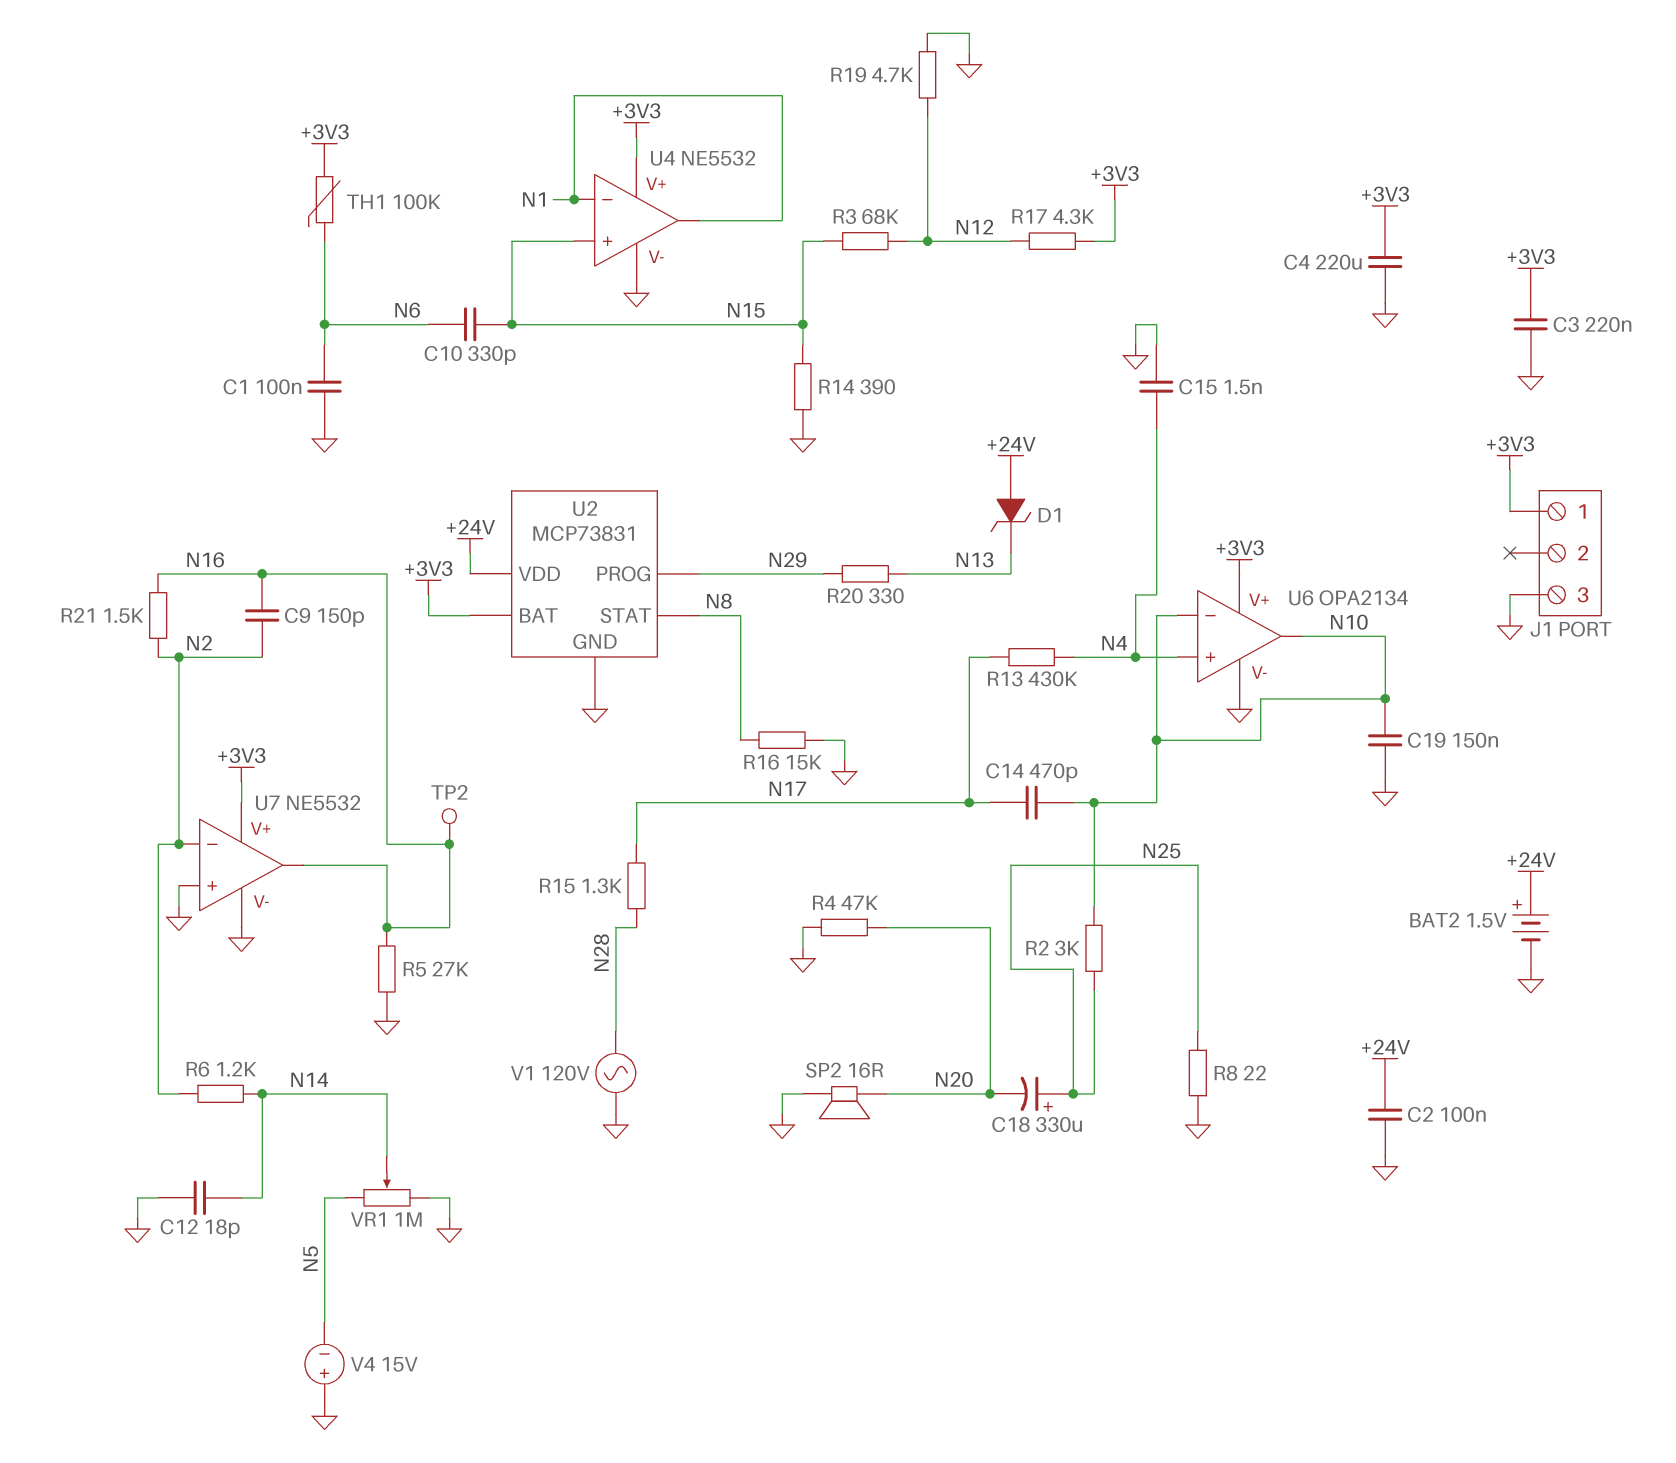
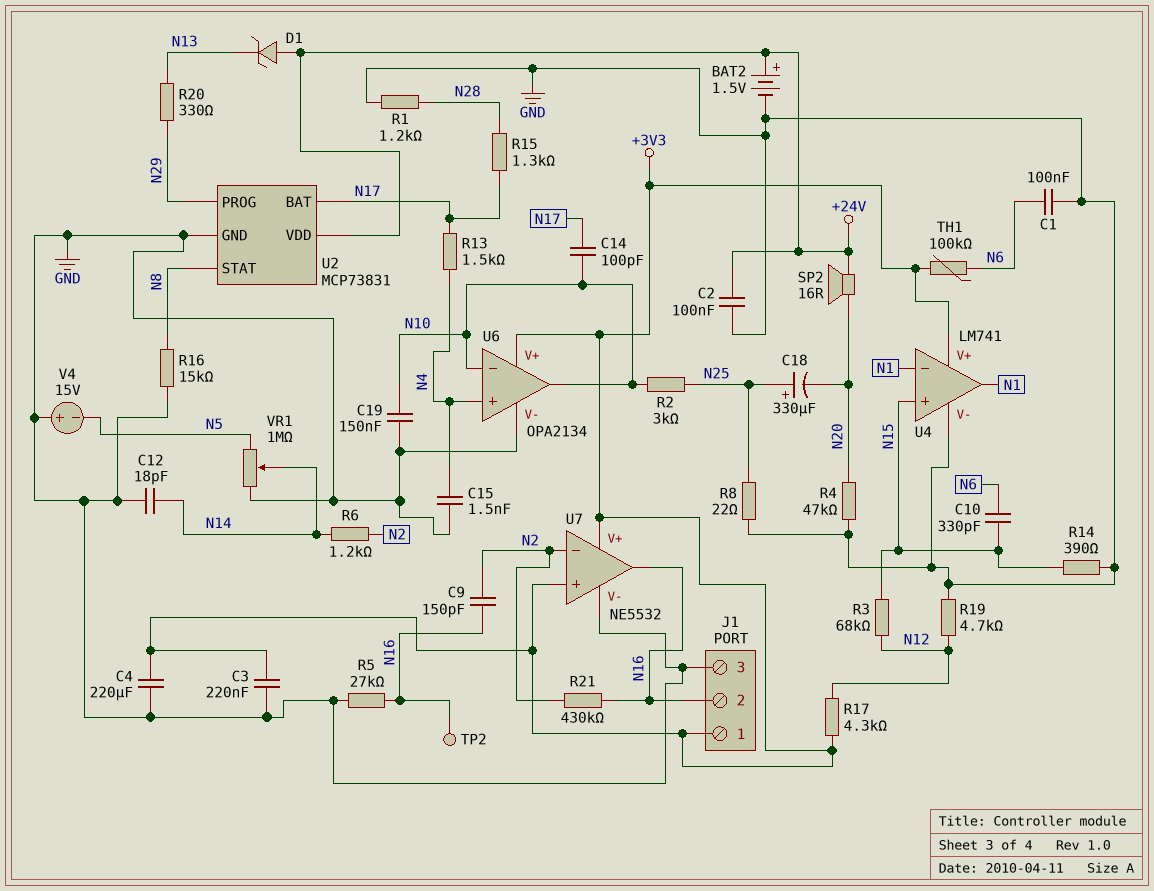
C14: 470pF (N10, N17) -> 100pF (N10, N17)
J1 pin 2: none -> N16
R1: none -> 1.2k (GND, N28)
R13: 430k (N4, N17) -> 1.5k (N4, N17)
R21: 1.5k (N2, N16) -> 430k (N2, N16)
SP2: speaker 16R (GND, N20) -> speaker 16R (+24V, N20)
U2 pin BAT: +3V3 -> N17
U4: NE5532 -> LM741
U7 pin in+: GND -> +3V3
V1: AC 120V (GND, N28) -> none

